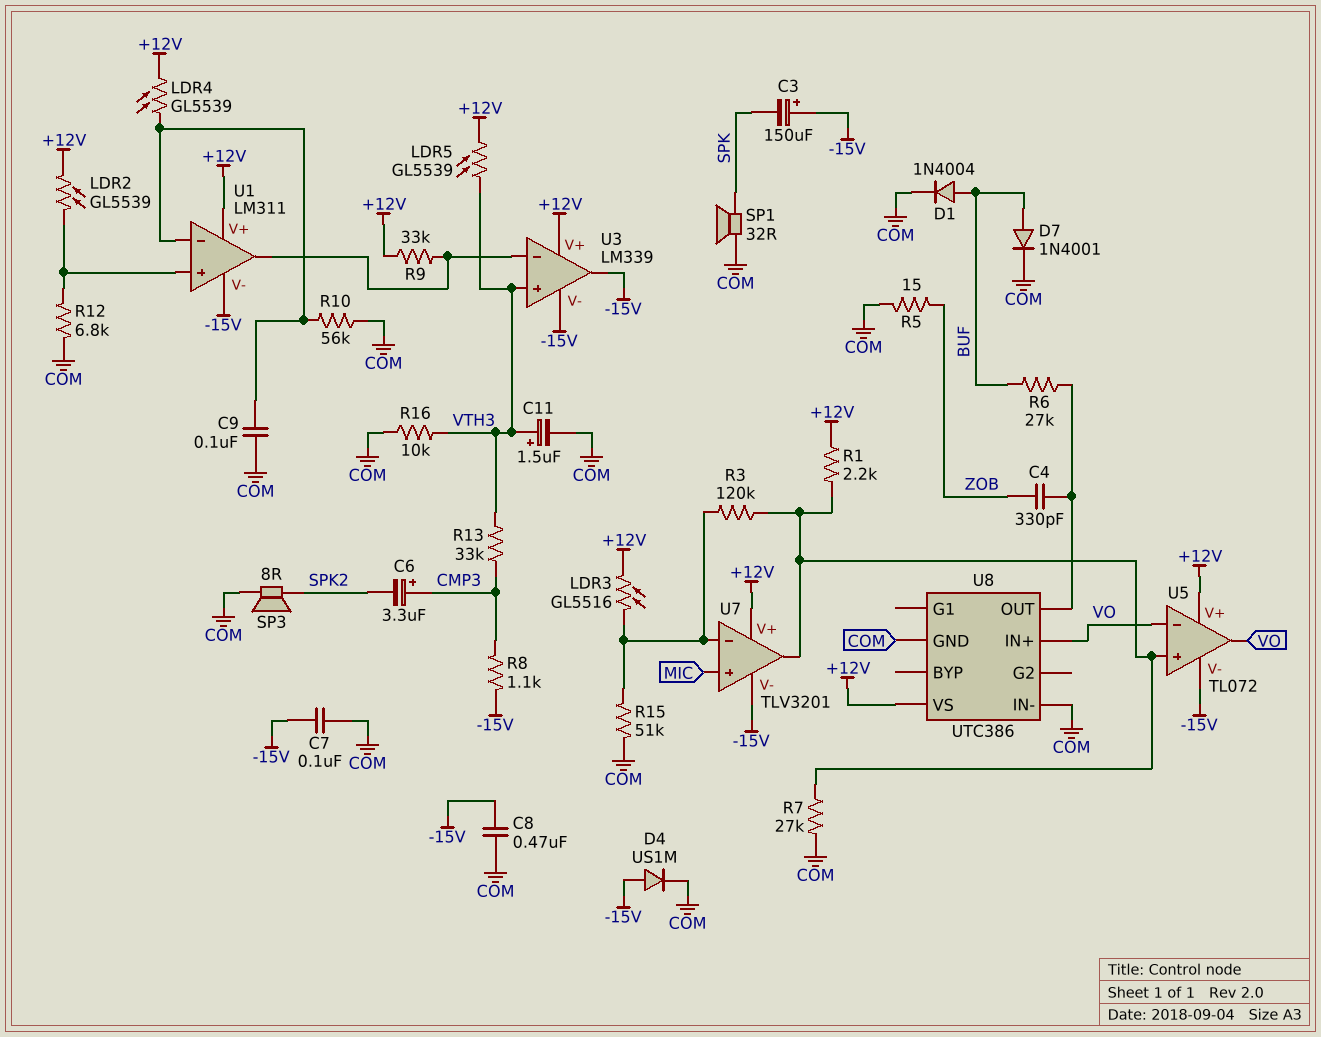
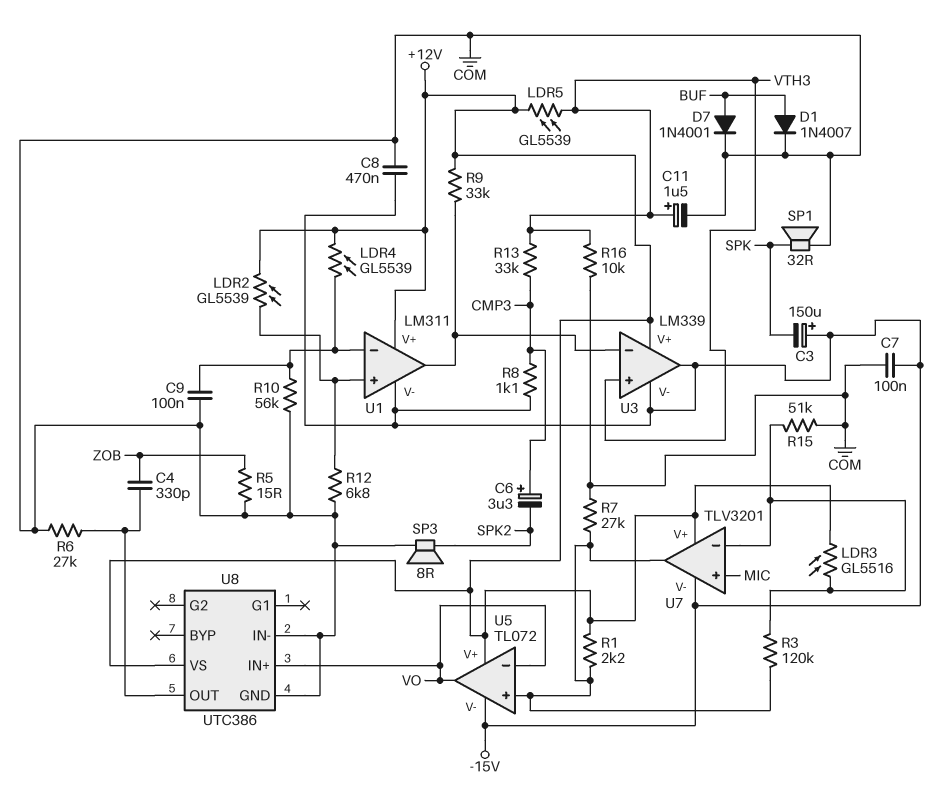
D1: diode 1N4004 (A BUF, K COM) -> diode 1N4007 (A BUF, K COM)
D4: diode US1M (A -15V, K COM) -> none
R6: 27k (BUF, U8/OUT) -> 27k (COM, U8/OUT)

